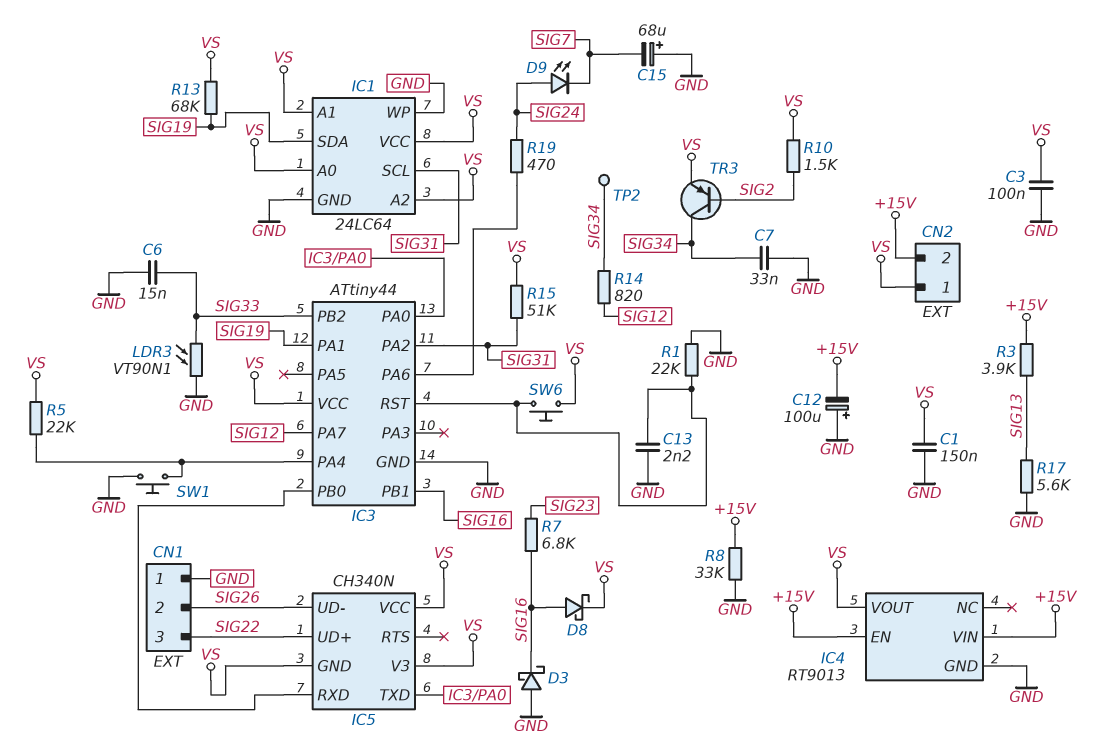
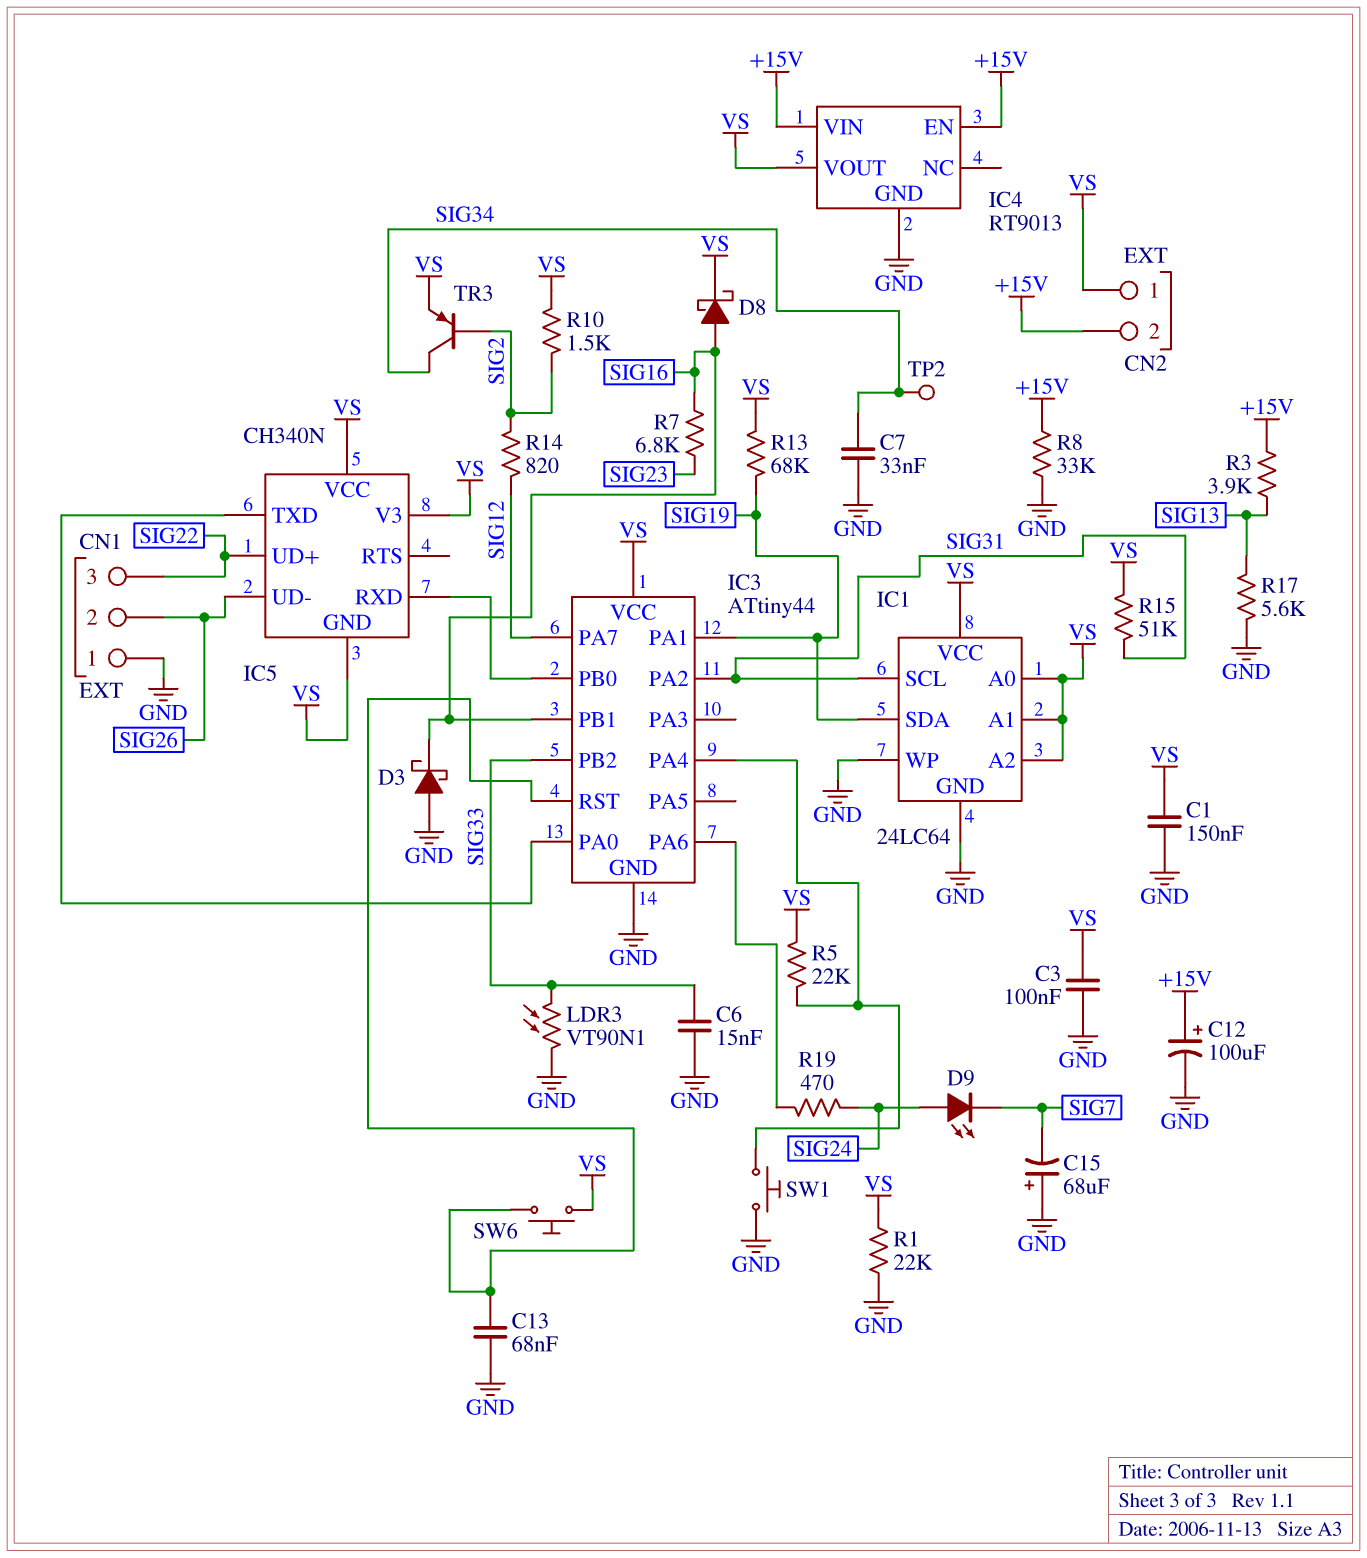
C12: 100uF (plus GND, minus +15V) -> 100uF (plus +15V, minus GND)
C13: 2.2nF (GND, IC3/RST) -> 68nF (GND, IC3/RST)
R1: 22k (GND, IC3/RST) -> 22k (GND, VS)
R14: 820 (SIG12, SIG34) -> 820 (SIG2, SIG12)

